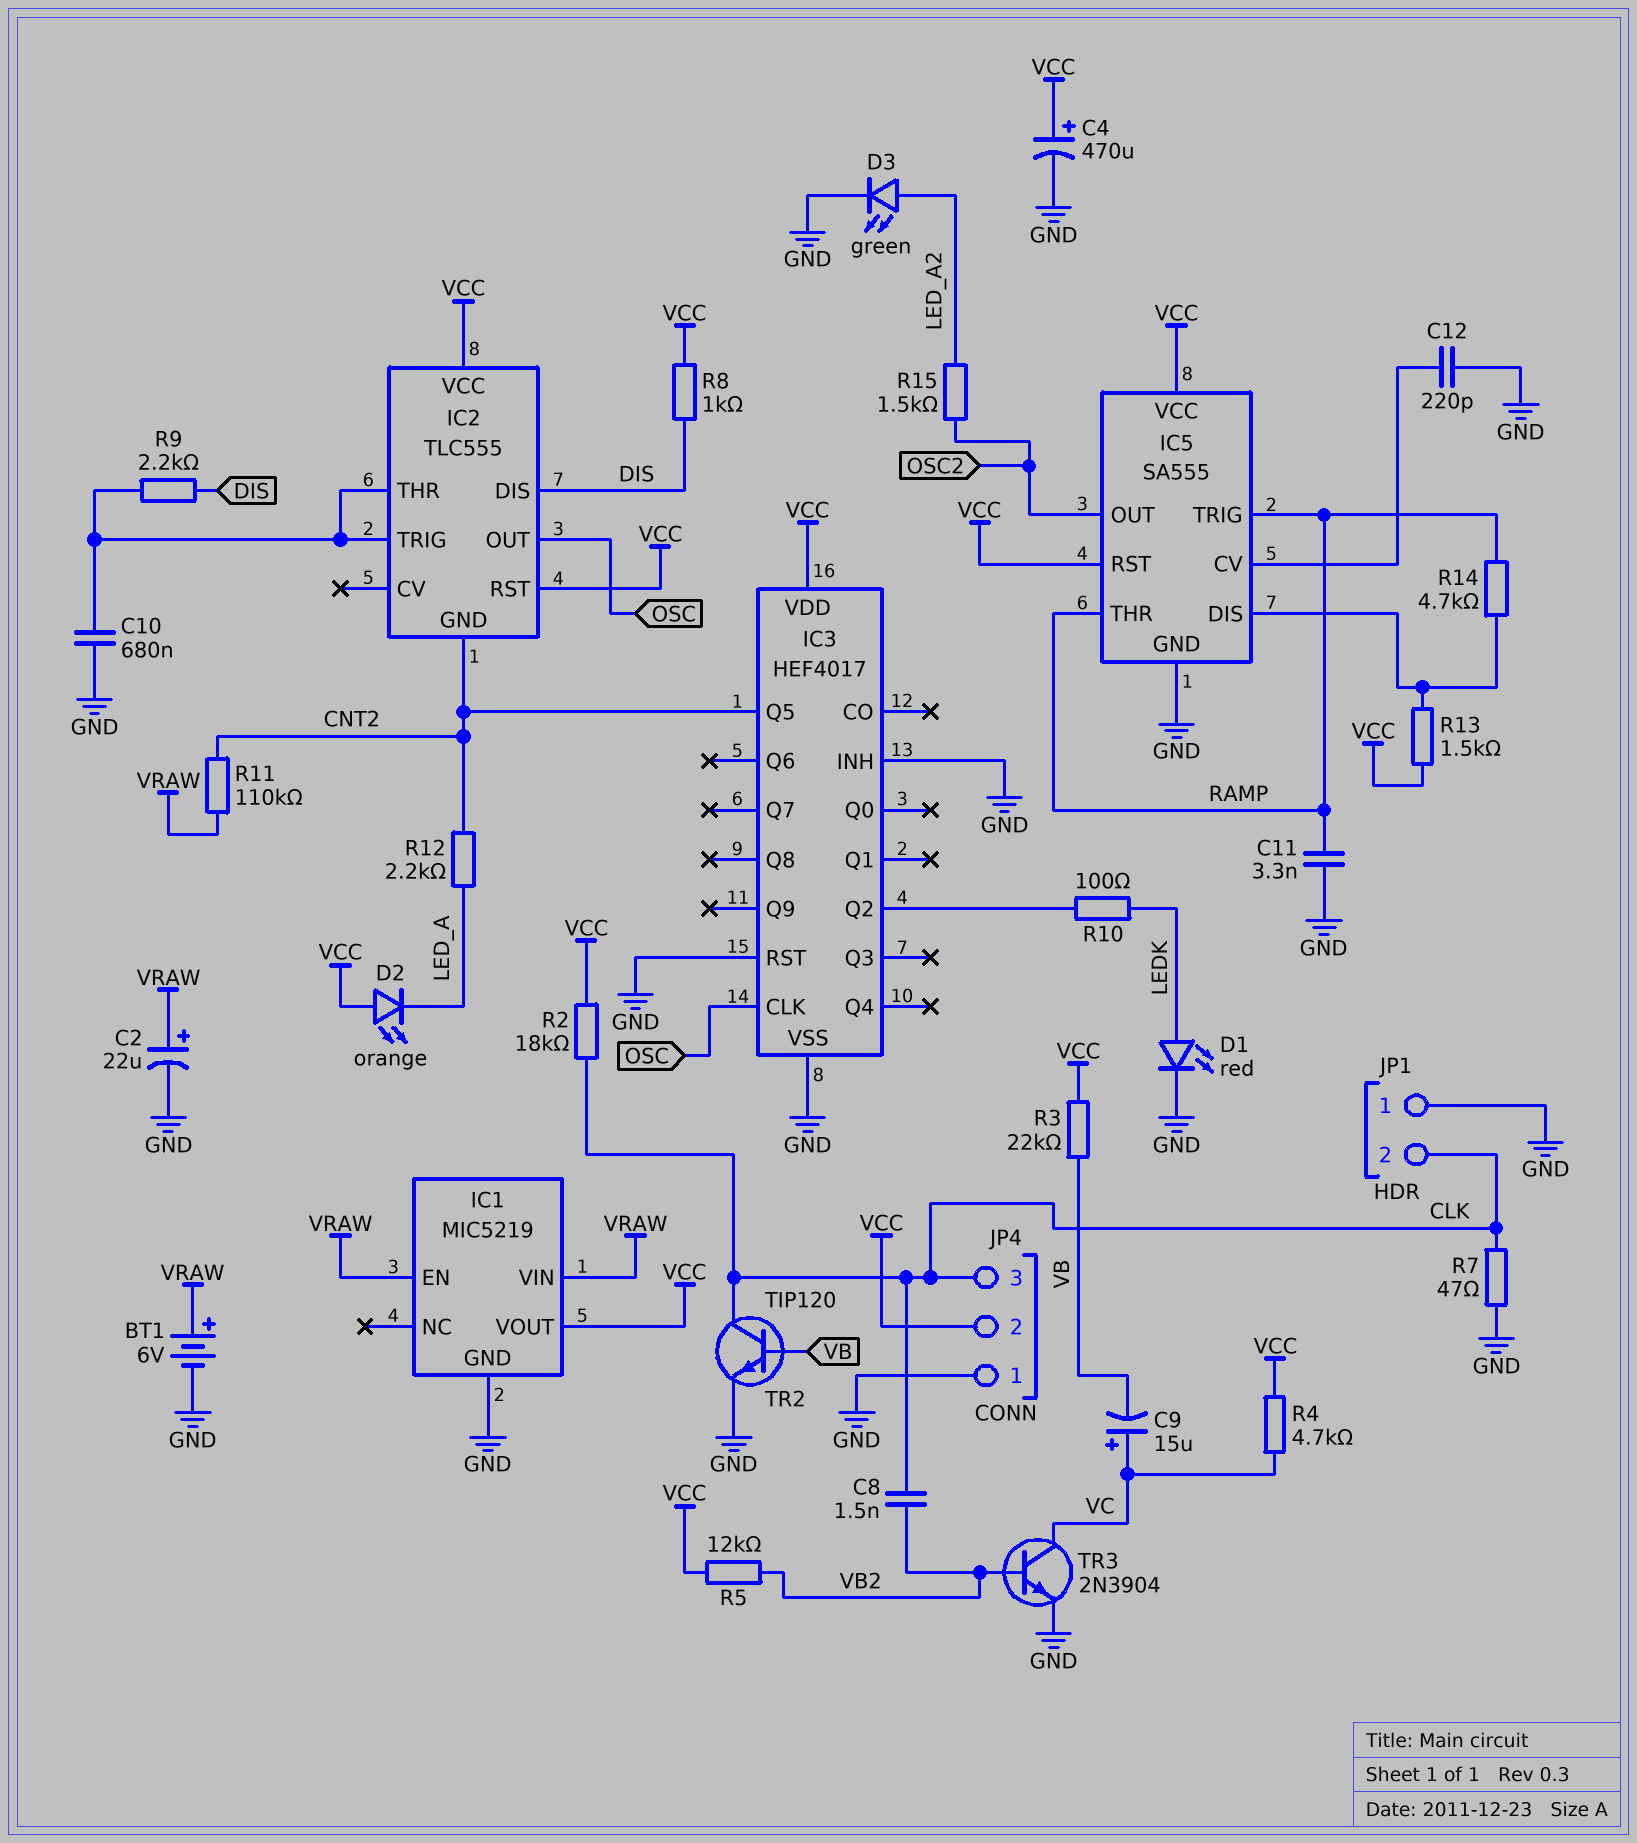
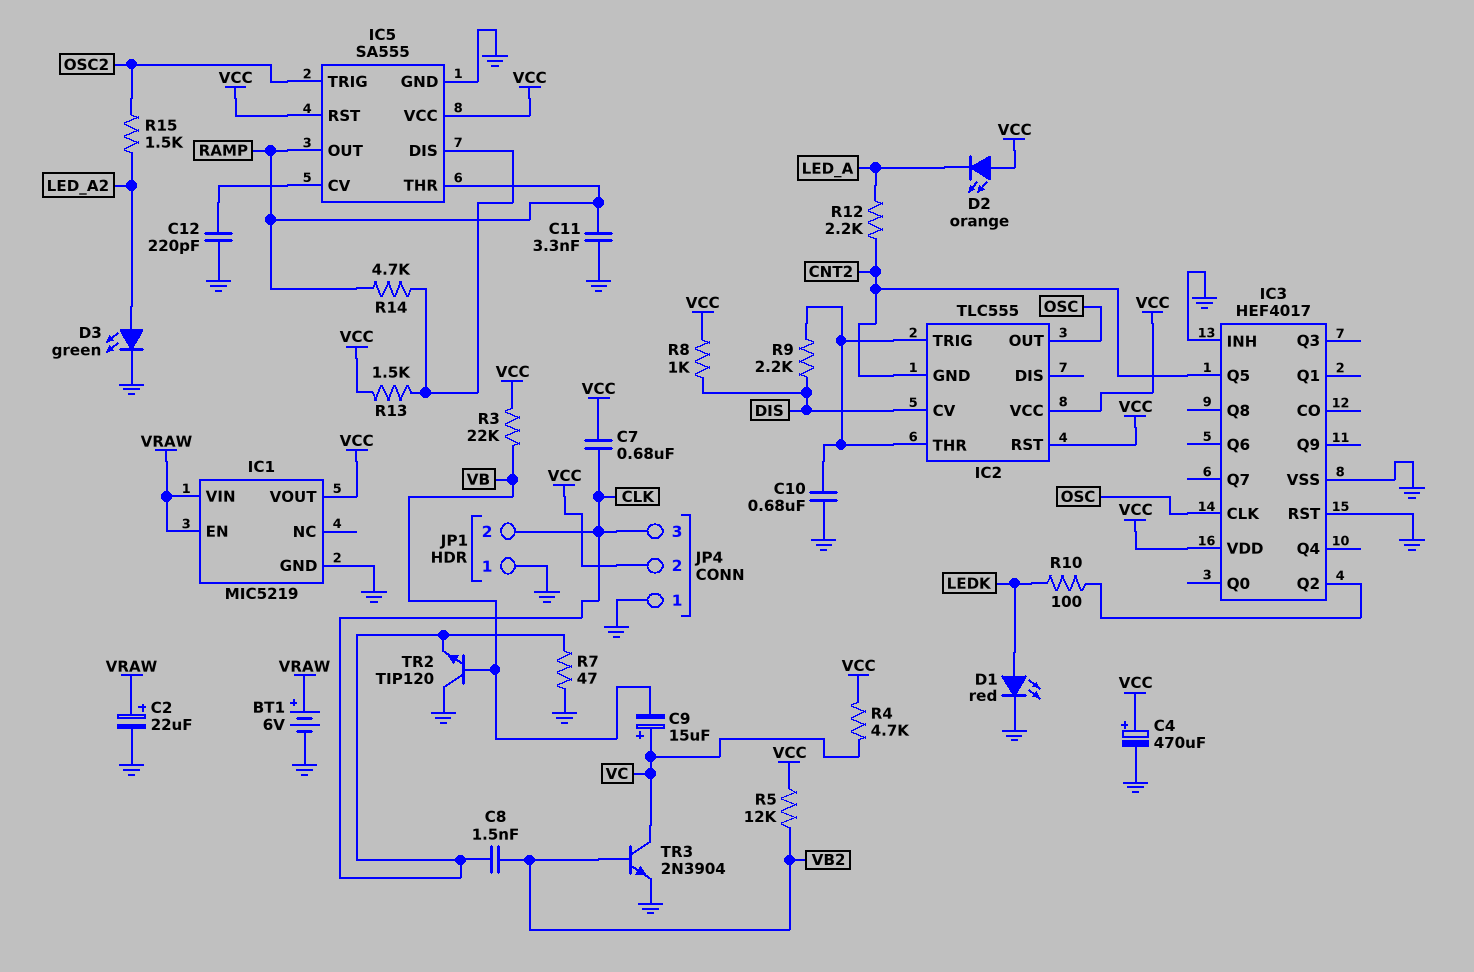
C7: none -> 680nF (CLK, VCC)
IC2 pin CV: none -> DIS
IC2 pin DIS: DIS -> none
IC5 pin OUT: OSC2 -> RAMP
IC5 pin TRIG: RAMP -> OSC2
R2: 18k (CLK, VCC) -> none
R11: 110k (CNT2, VRAW) -> none
TR2: NPN TIP120 (B VB, C CLK, E GND) -> NPN TIP120 (B VB, C GND, E CLK)

